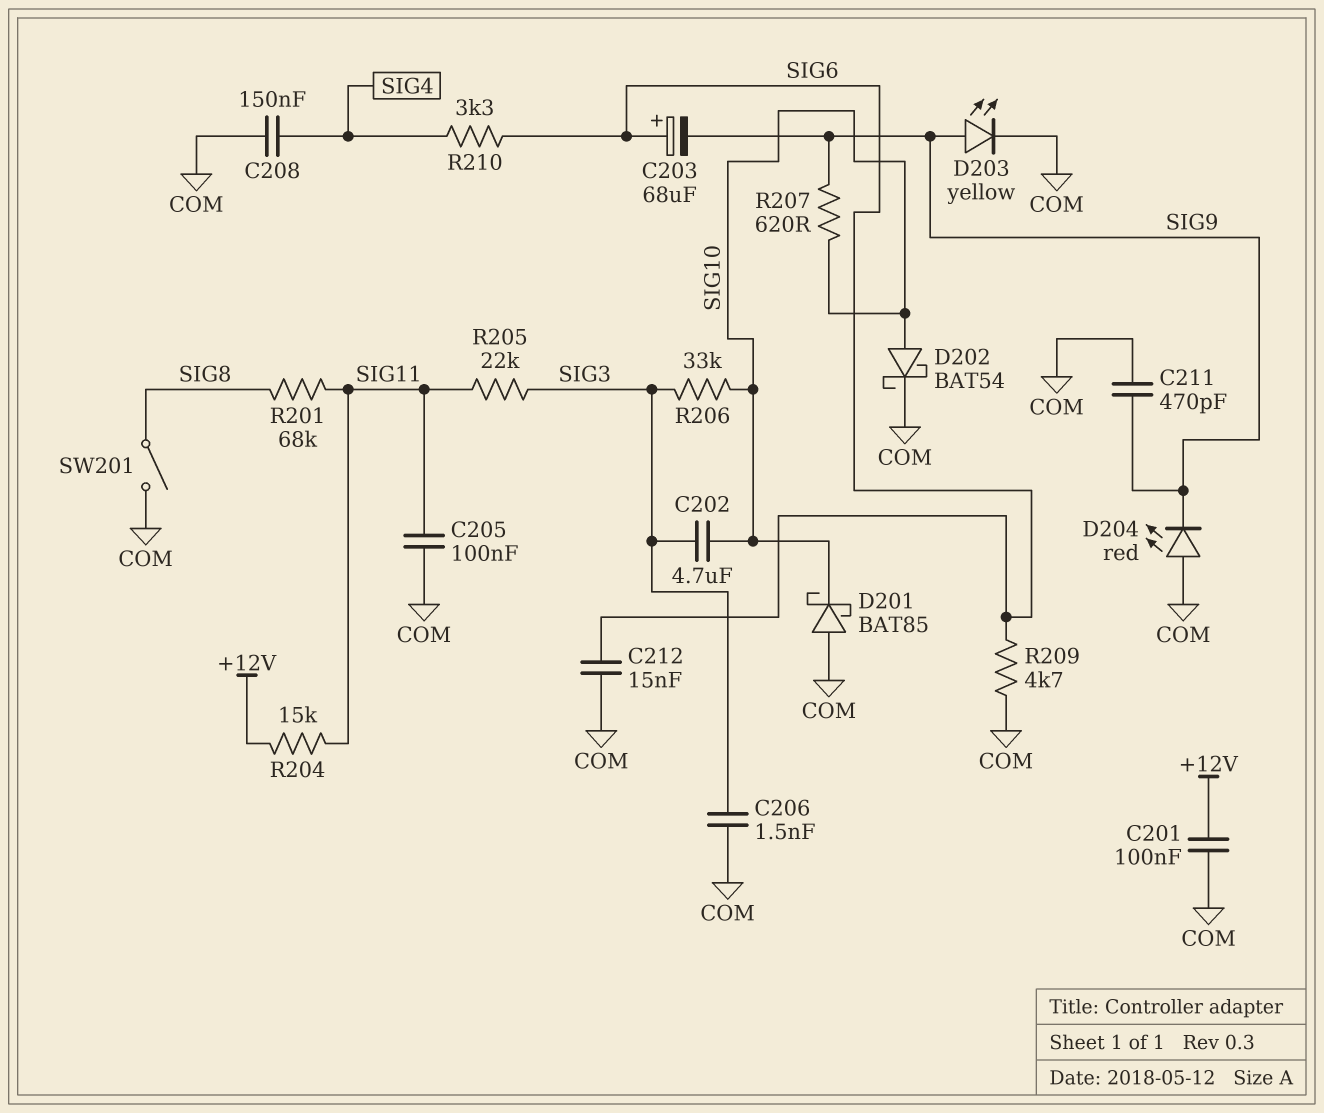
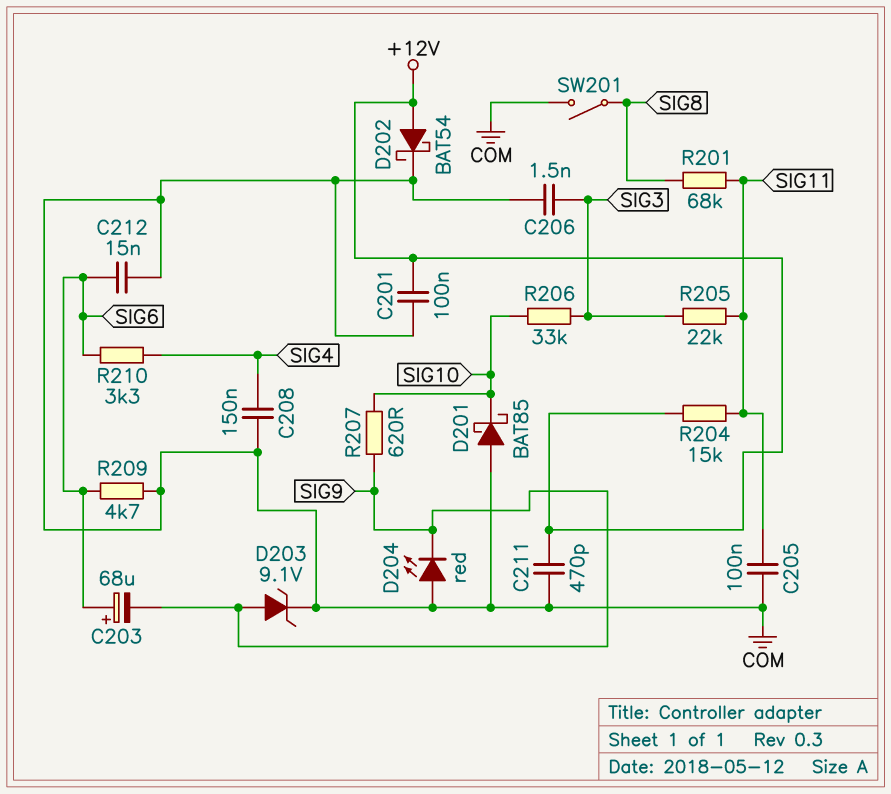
C202: 4.7uF (SIG3, SIG10) -> none
C211: 470pF (COM, SIG9) -> 470pF (+12V, COM)
D202: schottky BAT54 (A SIG10, K COM) -> schottky BAT54 (A +12V, K COM)
D203: LED yellow (A SIG9, K COM) -> zener 9.1V (A SIG9, K COM)

